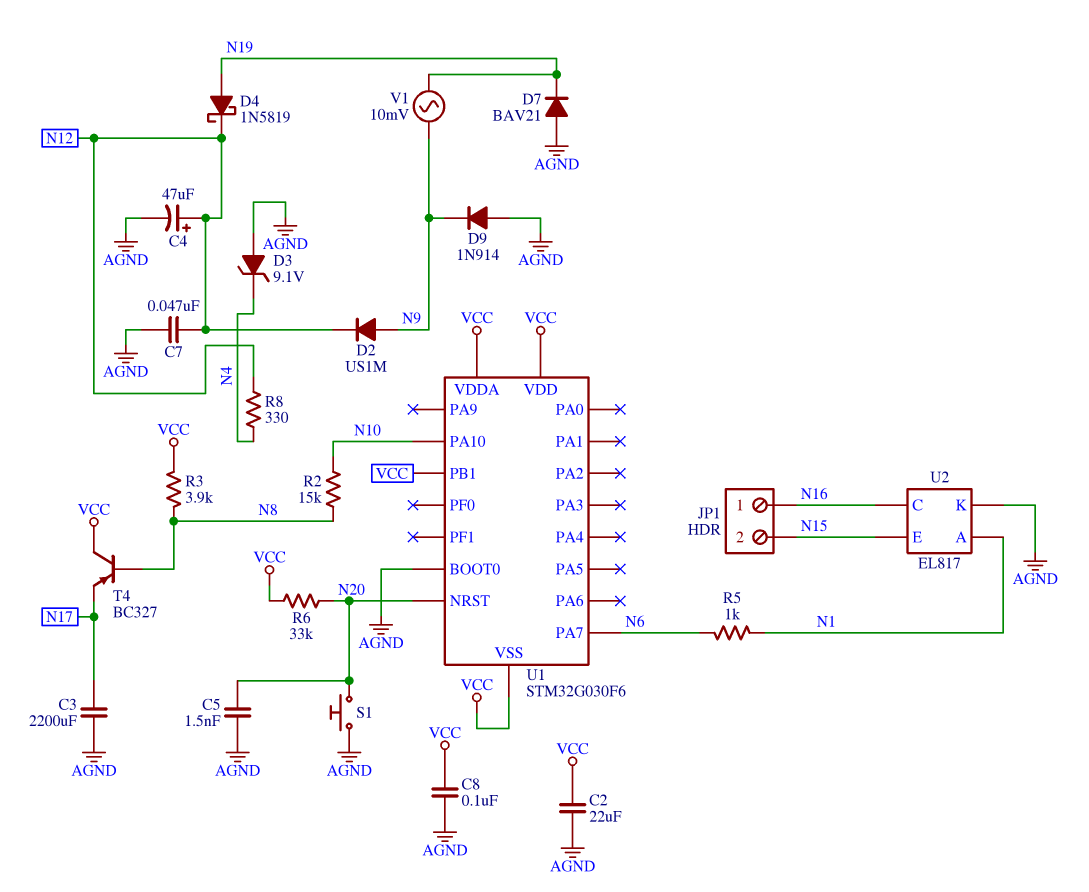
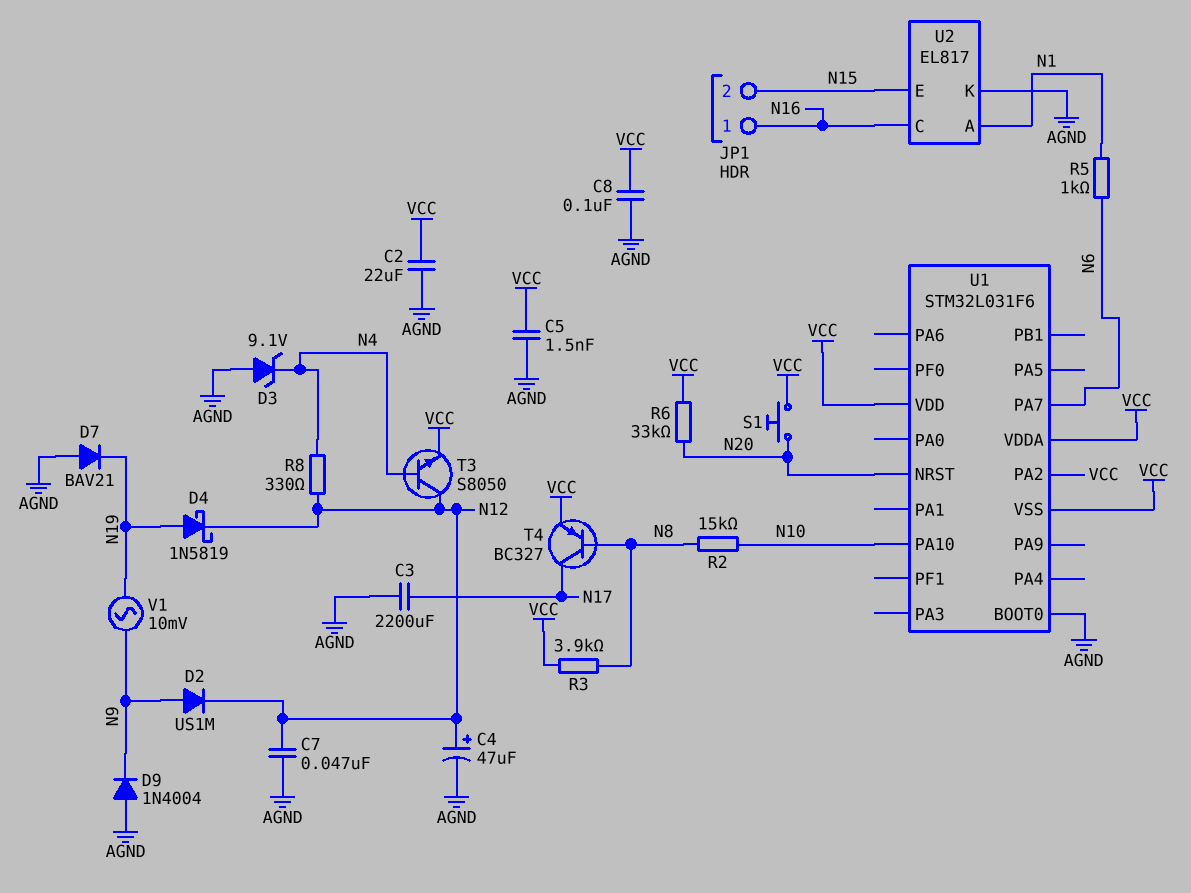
C5: 1.5nF (AGND, N20) -> 1.5nF (AGND, VCC)
D9: diode 1N914 (A AGND, K N9) -> diode 1N4004 (A AGND, K N9)
S1: button (AGND, N20) -> button (N20, VCC)
T3: none -> NPN S8050 (B N4, C N12, E VCC)
T4: PNP BC327 (B N8, C VCC, E N17) -> PNP BC327 (B N8, C N17, E VCC)
U1: STM32G030F6 -> STM32L031F6
U1 pin PA2: none -> VCC
U1 pin PB1: VCC -> none

